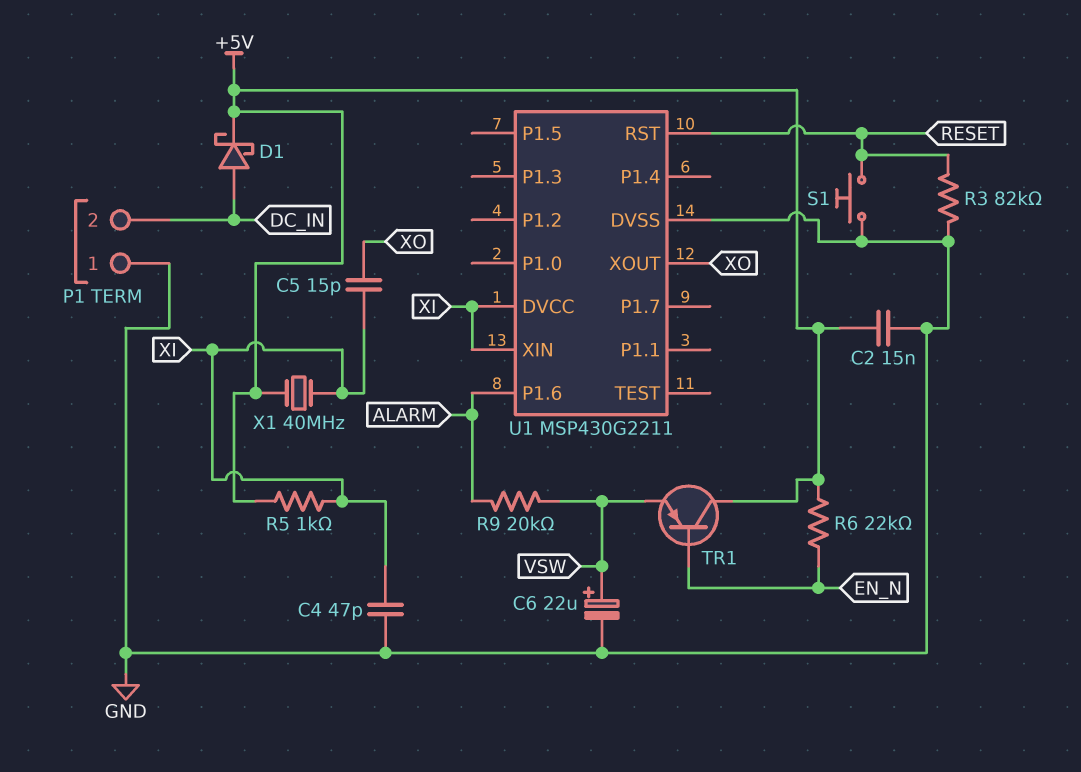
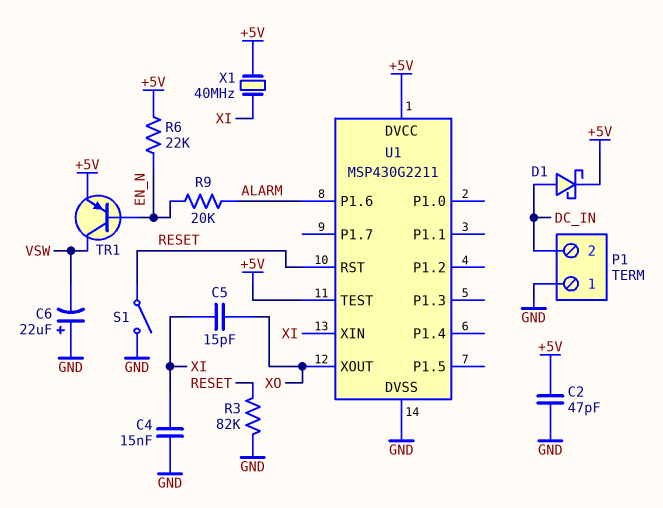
C2: 15nF (+5V, GND) -> 47pF (+5V, GND)
C4: 47pF (GND, XI) -> 15nF (GND, XI)
C6: 22uF (plus VSW, minus GND) -> 22uF (plus GND, minus VSW)
R5: 1k (+5V, XI) -> none
R9: 20k (ALARM, VSW) -> 20k (ALARM, EN_N)
S1: button (GND, RESET) -> switch (GND, RESET)
TR1: PNP (B EN_N, C +5V, E VSW) -> PNP (B EN_N, C VSW, E +5V)
U1 pin DVCC: XI -> +5V
U1 pin TEST: none -> +5V

